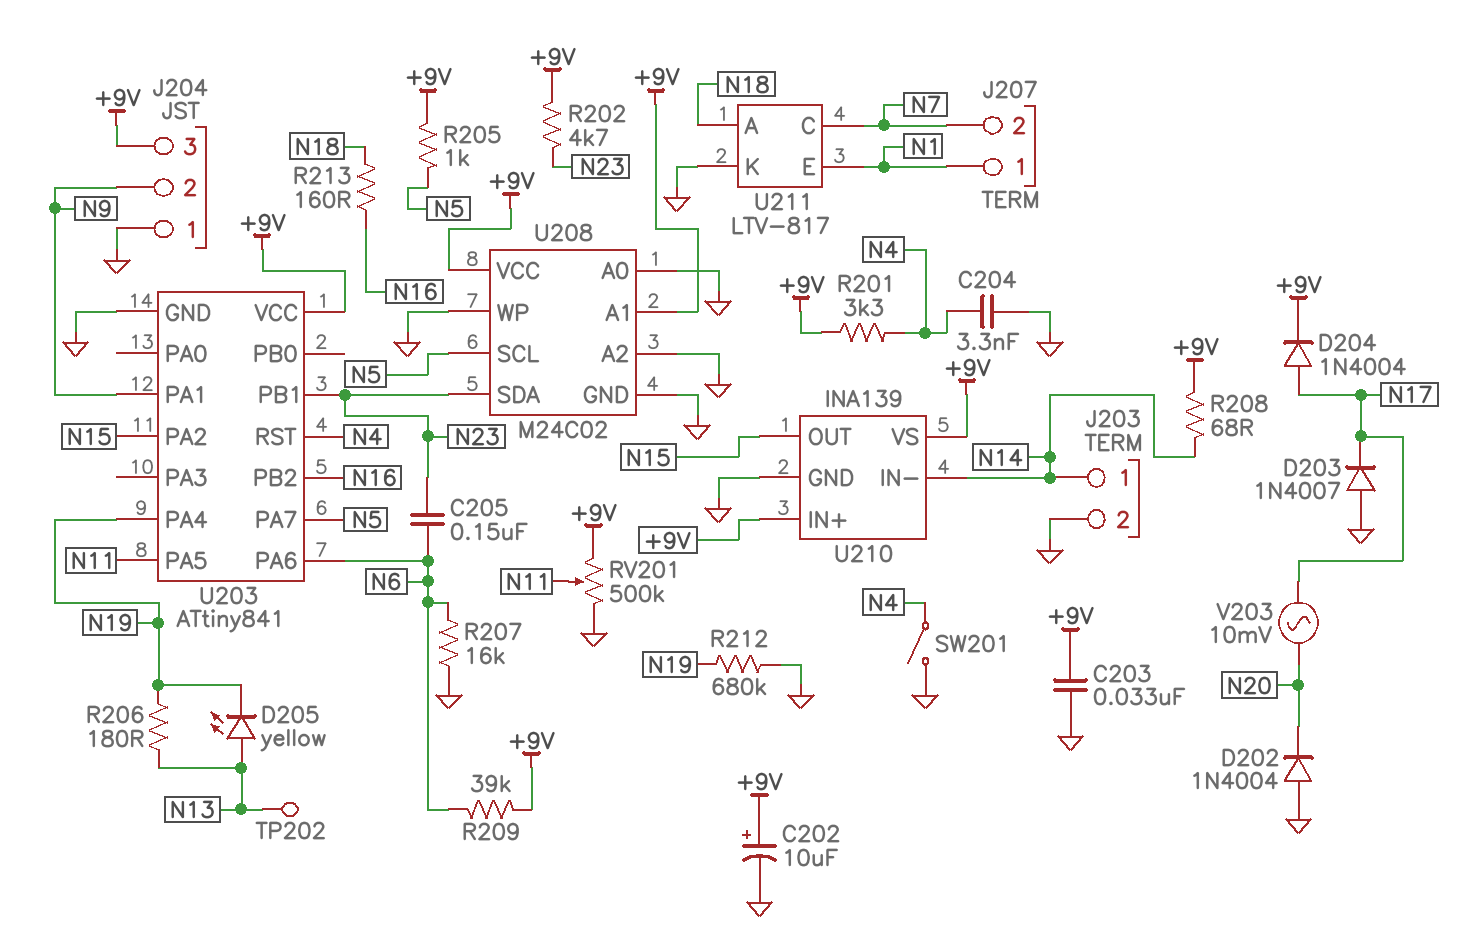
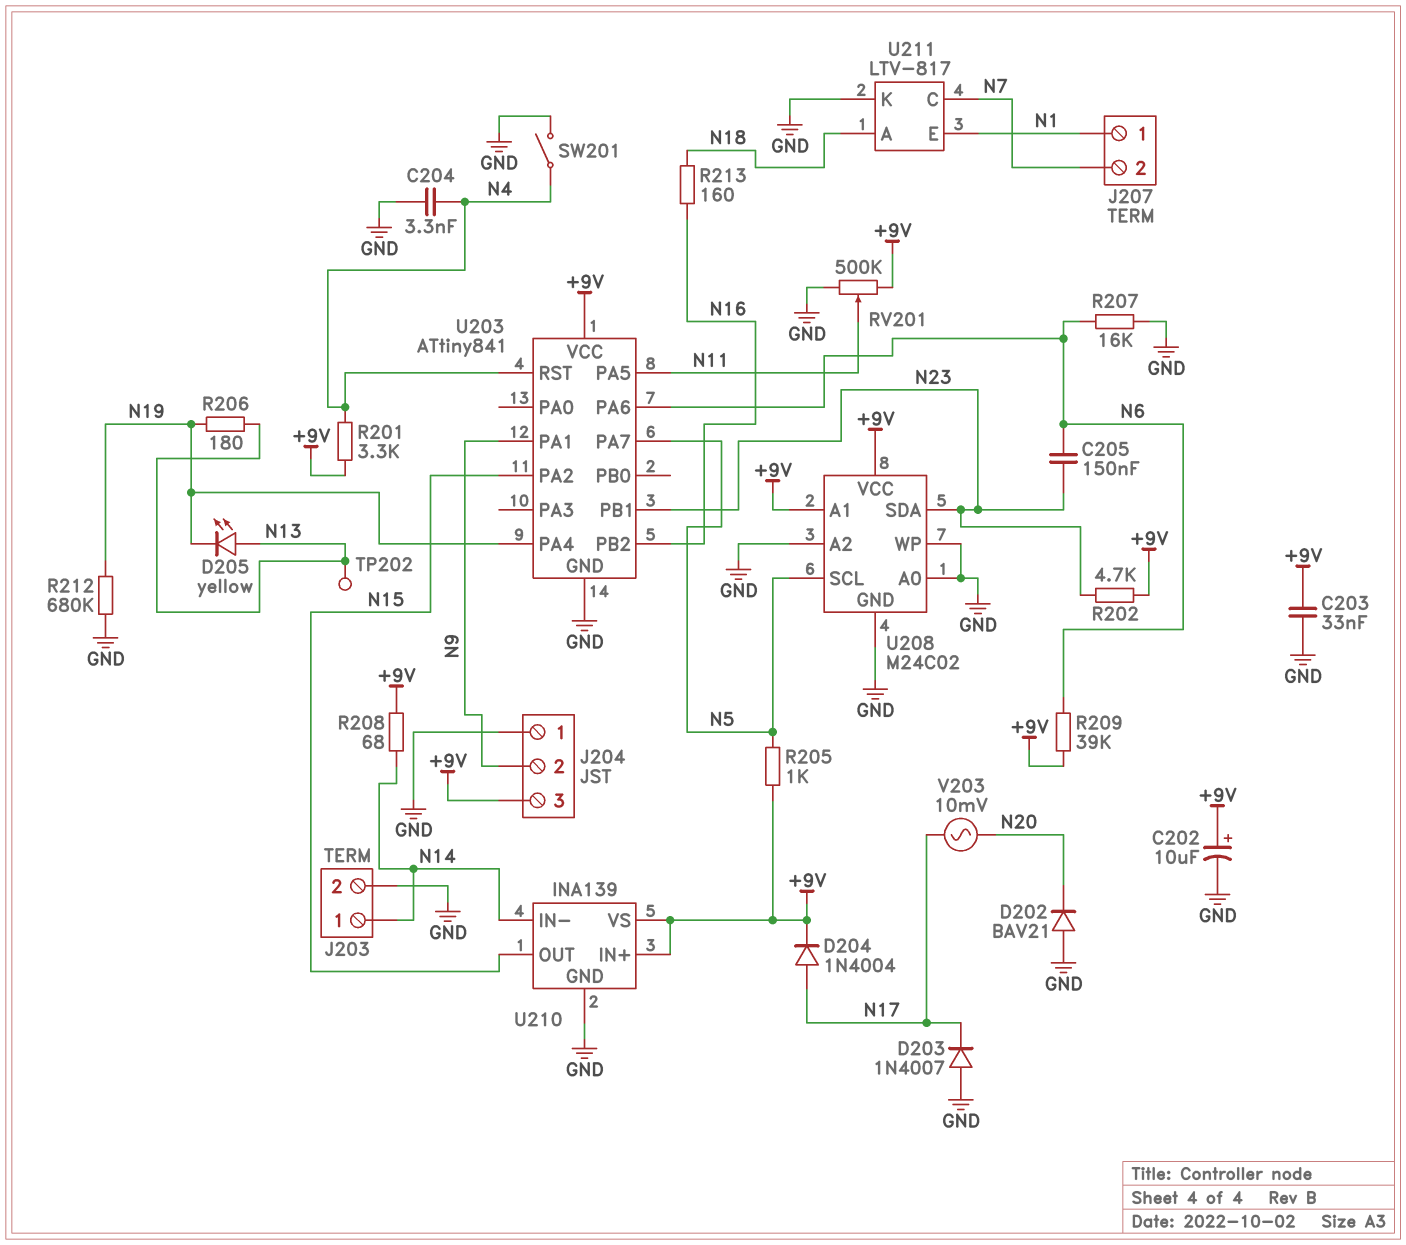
D202: diode 1N4004 (A GND, K N20) -> diode BAV21 (A GND, K N20)

